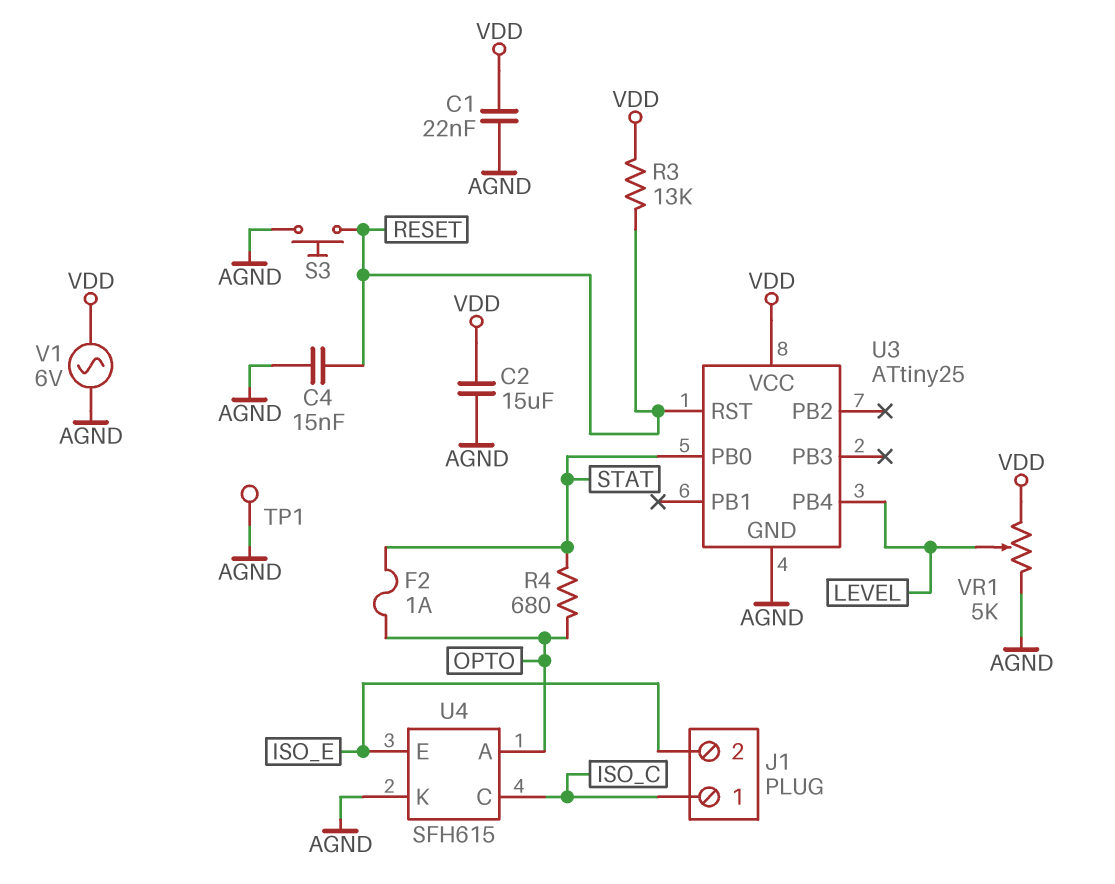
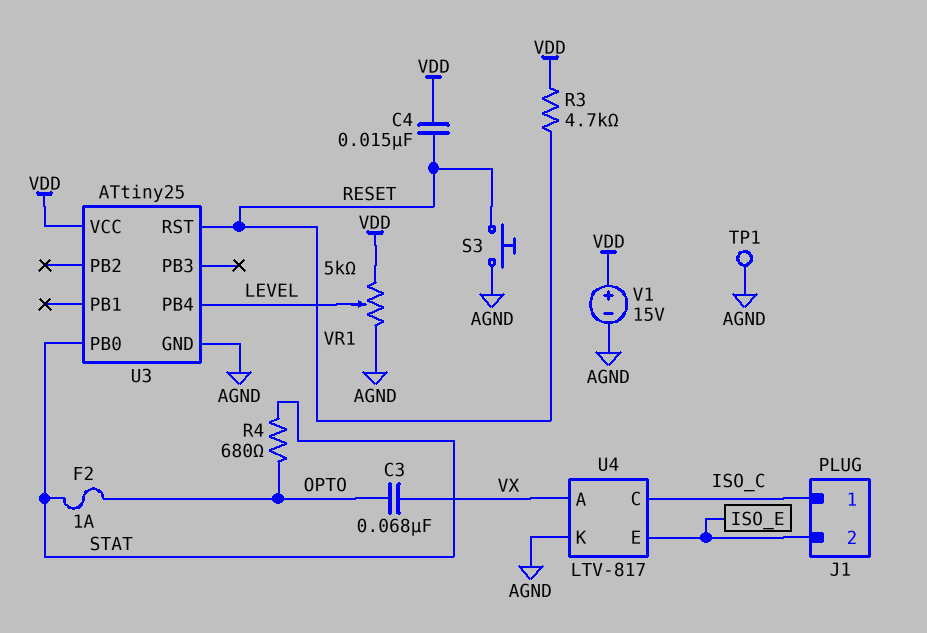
C1: 22nF (AGND, VDD) -> none
C2: 15uF (AGND, VDD) -> none
C3: none -> 68nF (OPTO, VX)
C4: 15nF (AGND, RESET) -> 15nF (RESET, VDD)
R3: 13k (RESET, VDD) -> 4.7k (RESET, VDD)
U4: SFH615 -> LTV-817
U4 pin A: OPTO -> VX
V1: AC 6V (AGND, VDD) -> 15V (plus VDD, minus AGND)

